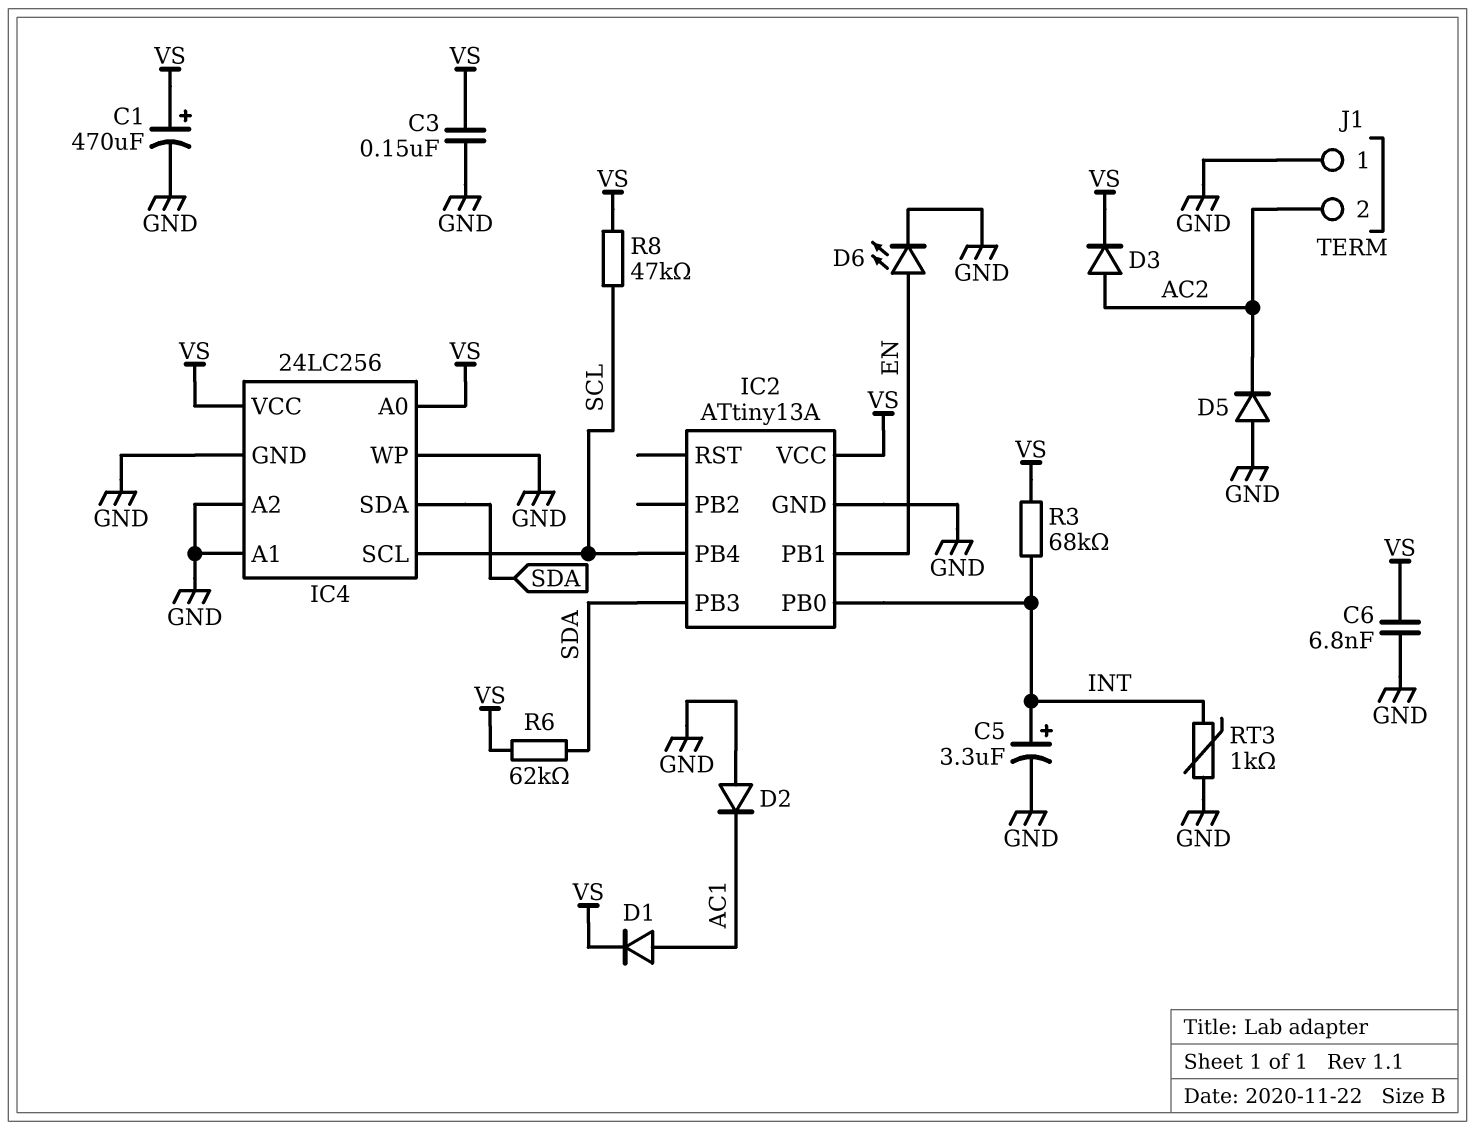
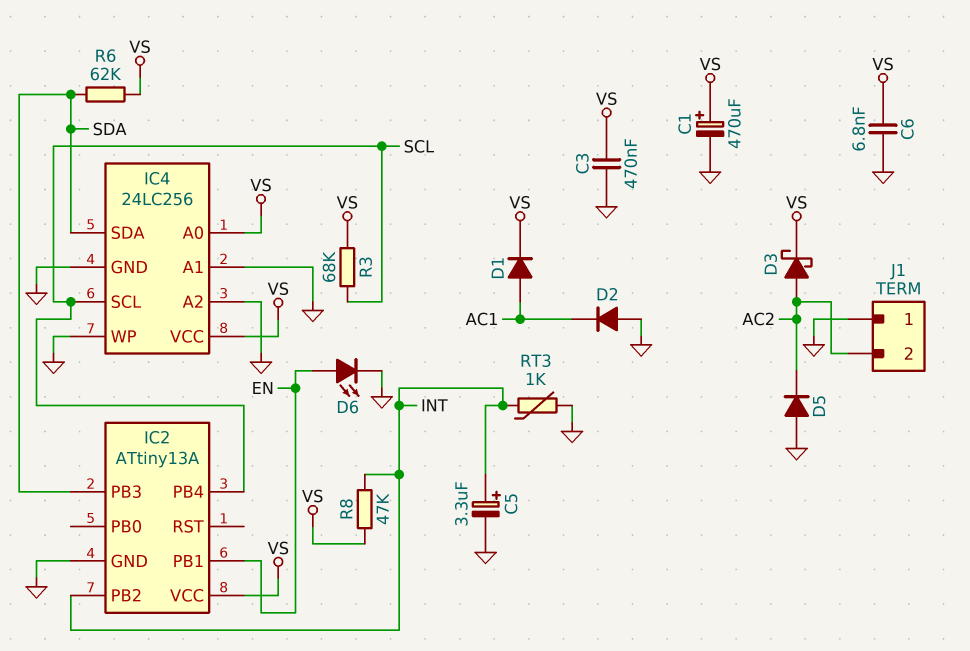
C3: 150nF (GND, VS) -> 470nF (GND, VS)
D3: diode (A AC2, K VS) -> schottky (A AC2, K VS)
IC2 pin PB0: INT -> none
IC2 pin PB2: none -> INT
R3: 68k (INT, VS) -> 68k (SCL, VS)
R8: 47k (SCL, VS) -> 47k (INT, VS)

